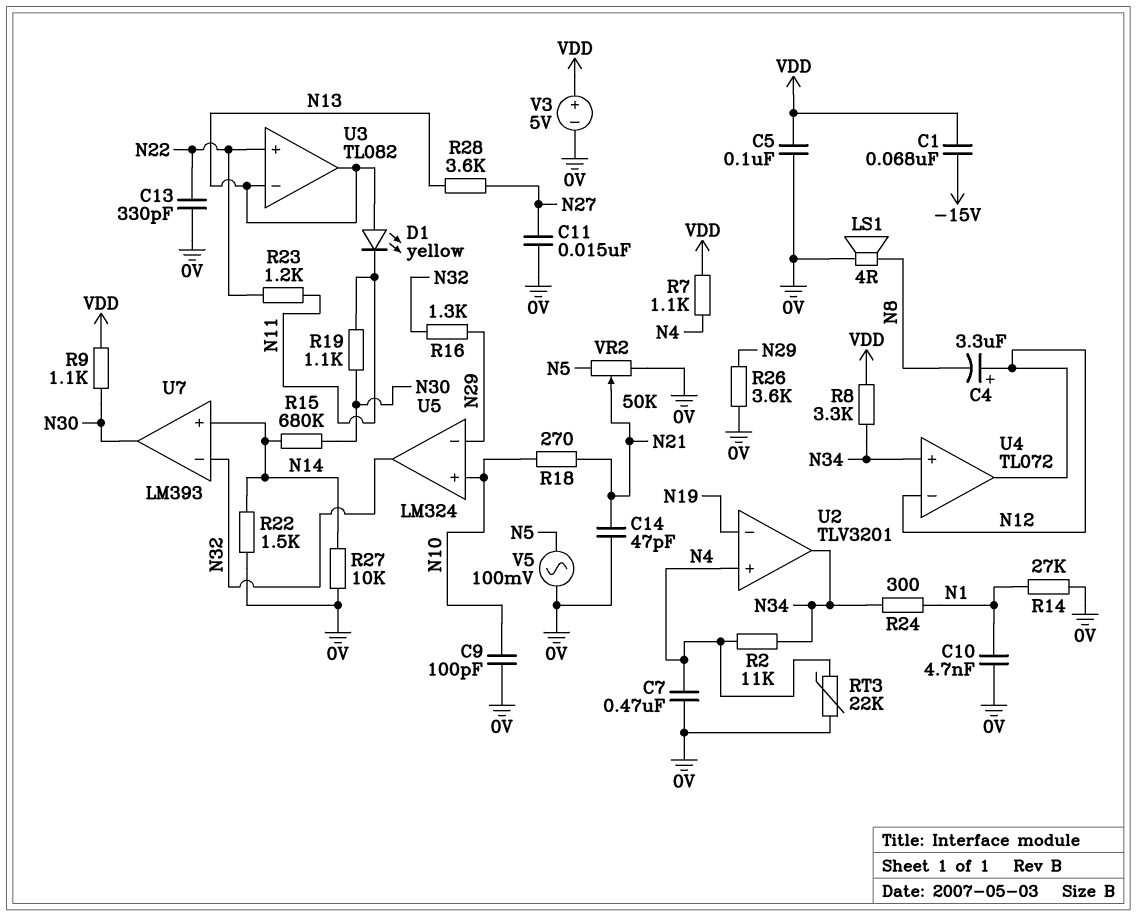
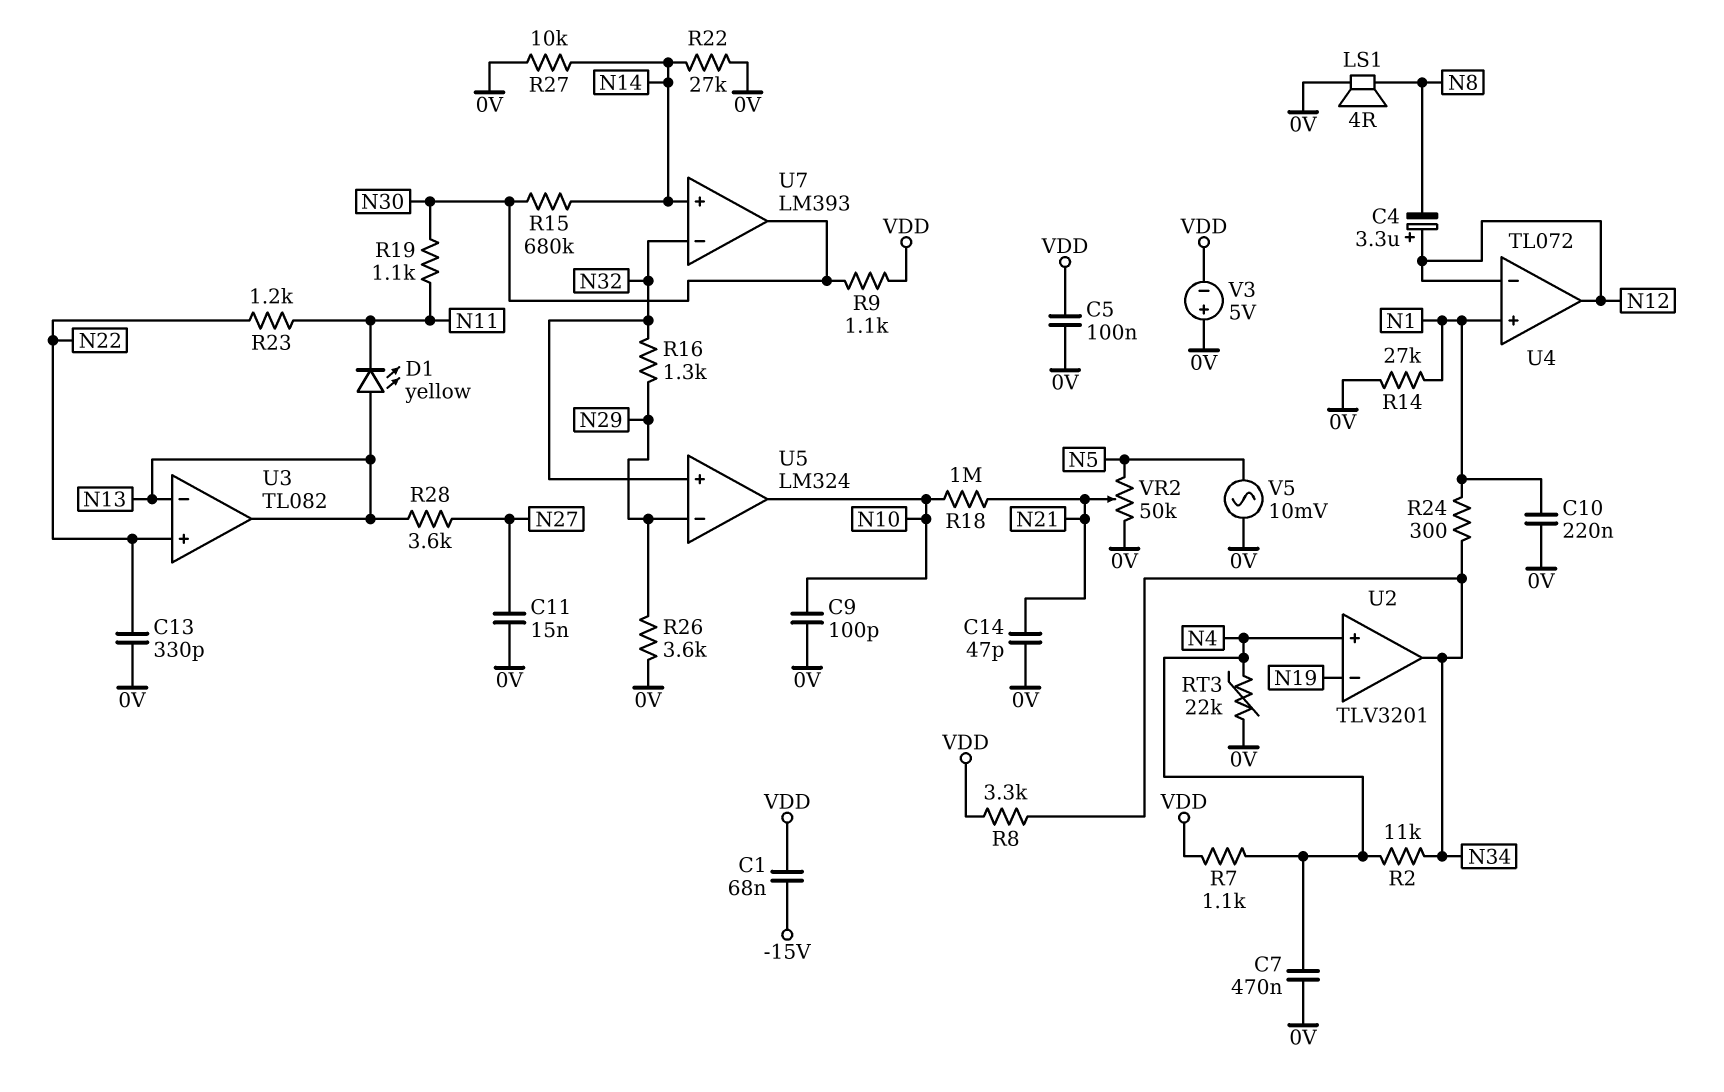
C10: 4.7nF (0V, N1) -> 220nF (0V, N1)
R18: 270 (N10, N21) -> 1M (N10, N21)
R22: 1.5k (0V, N14) -> 27k (0V, N14)
U4 pin in+: N34 -> N1
U5 pin in+: N10 -> N32
U5 pin out: N32 -> N10
V3: 5V (plus VDD, minus 0V) -> 5V (plus 0V, minus VDD)
V5: AC 100mV (0V, N5) -> AC 10mV (0V, N5)

